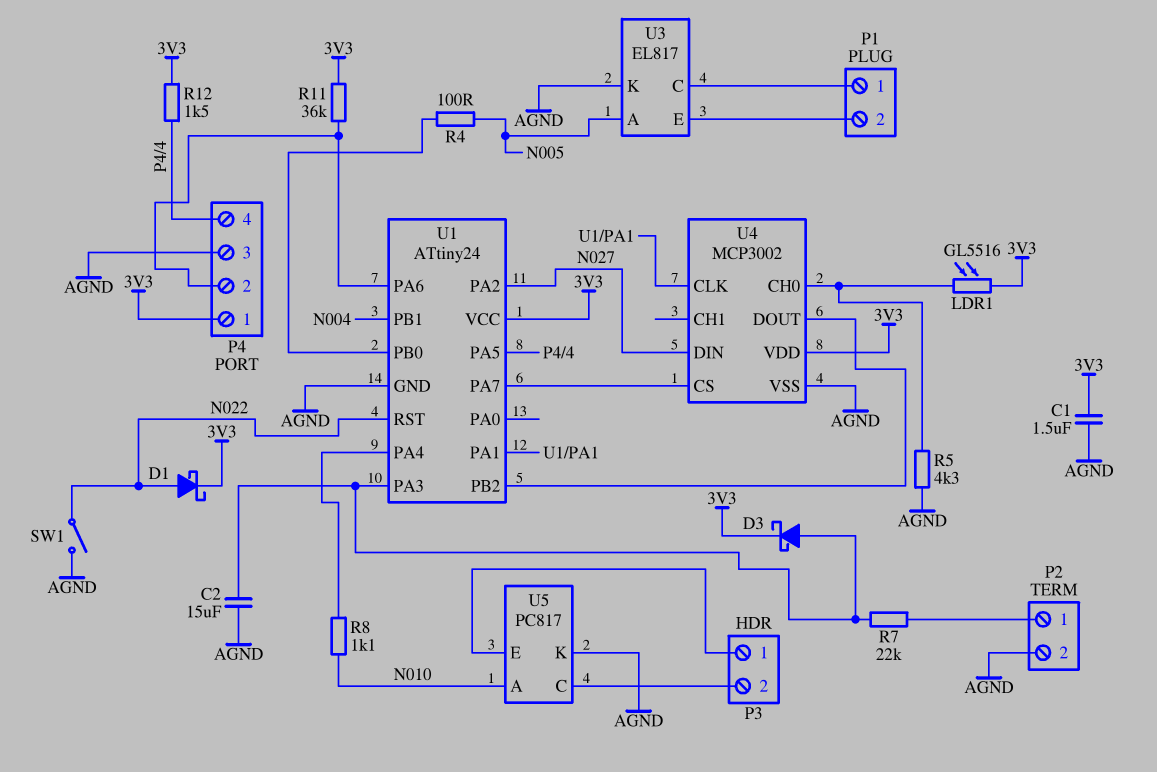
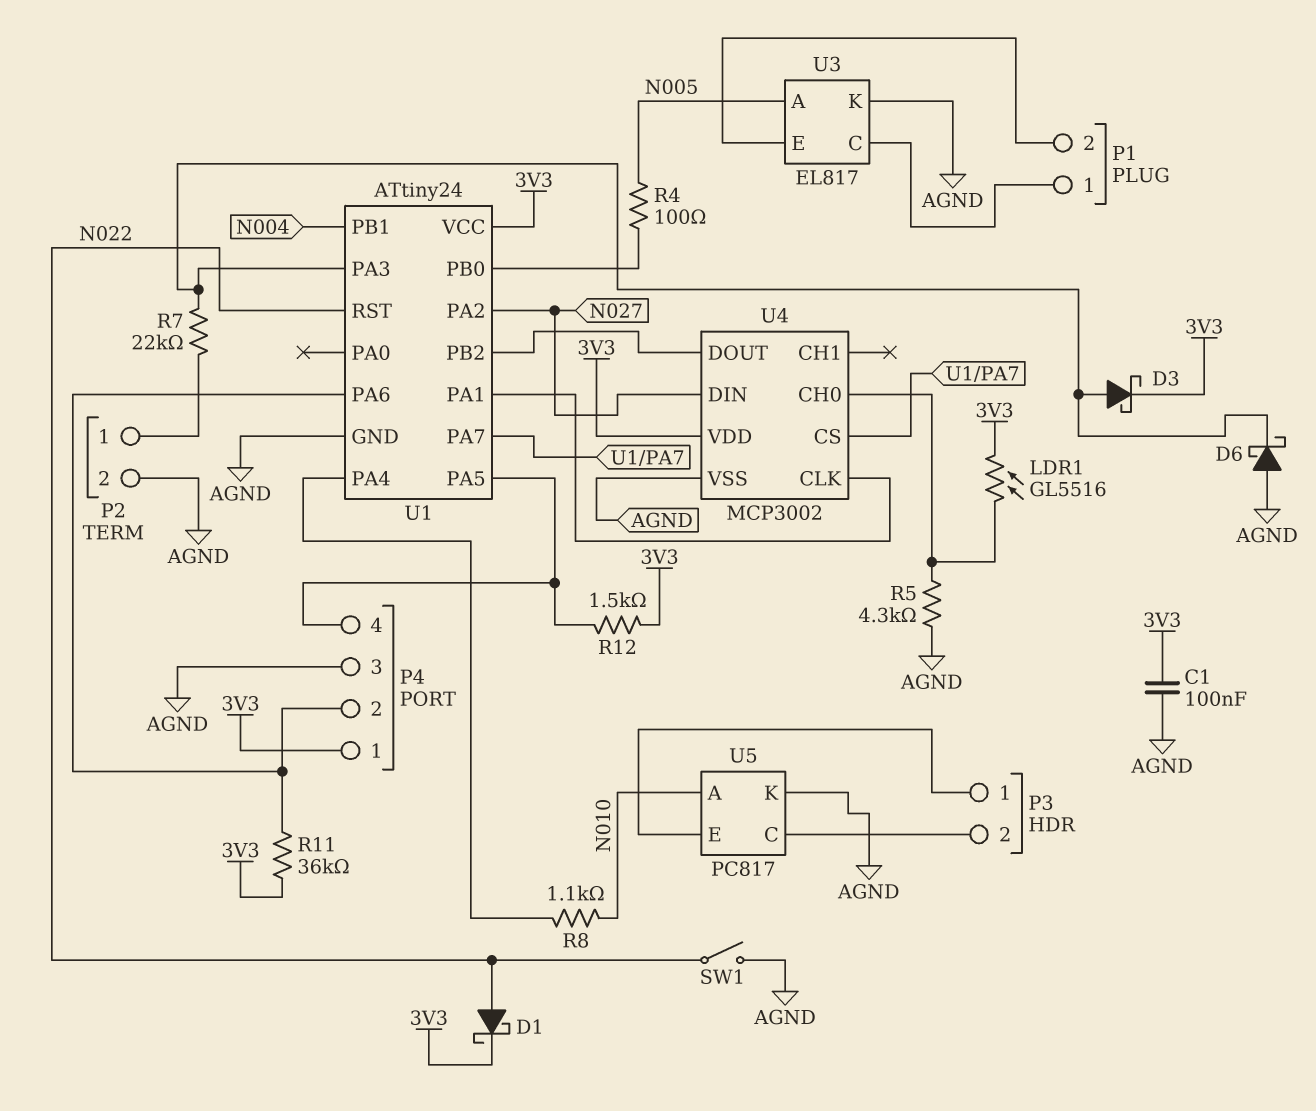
C1: 1.5uF (3V3, AGND) -> 100nF (3V3, AGND)
C2: 15uF (AGND, U1/PA3) -> none
D6: none -> schottky (A AGND, K U1/PA3)

